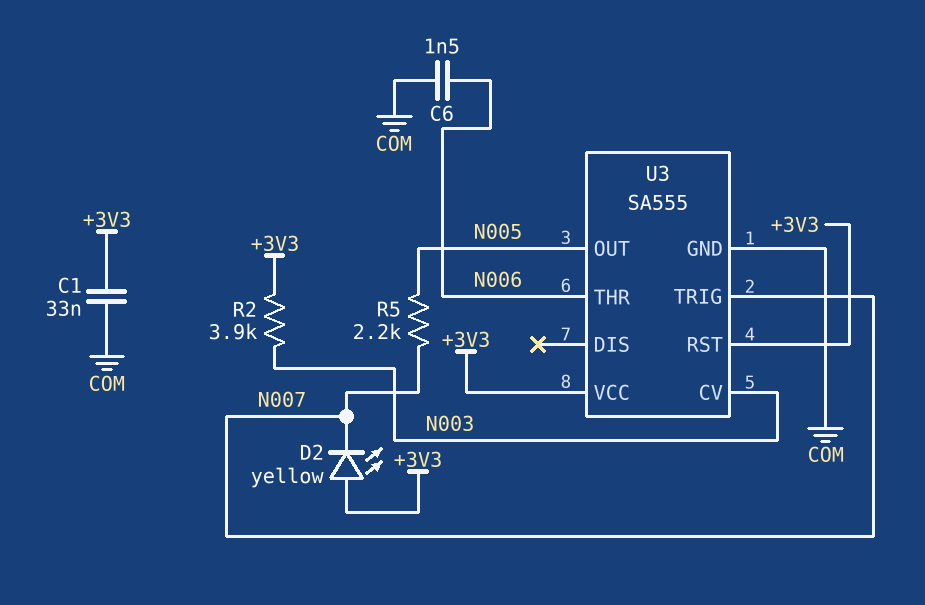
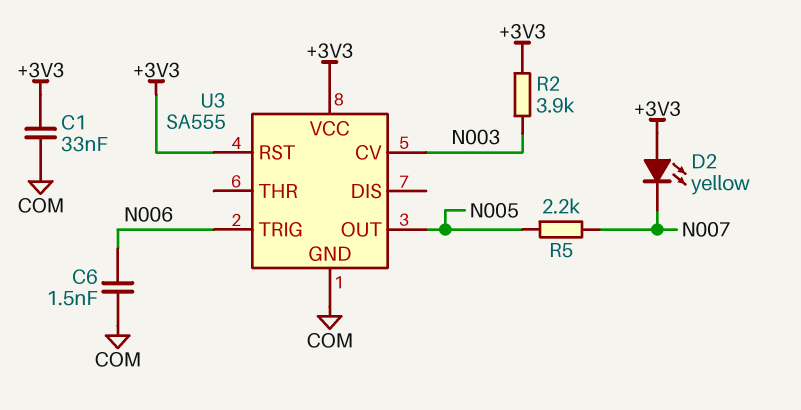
U3 pin THR: N006 -> none
U3 pin TRIG: N007 -> N006

